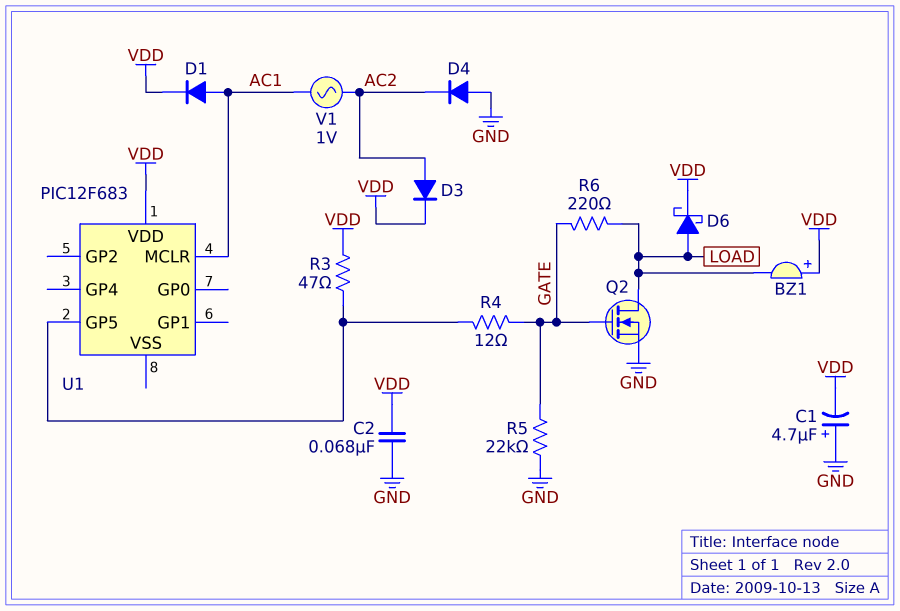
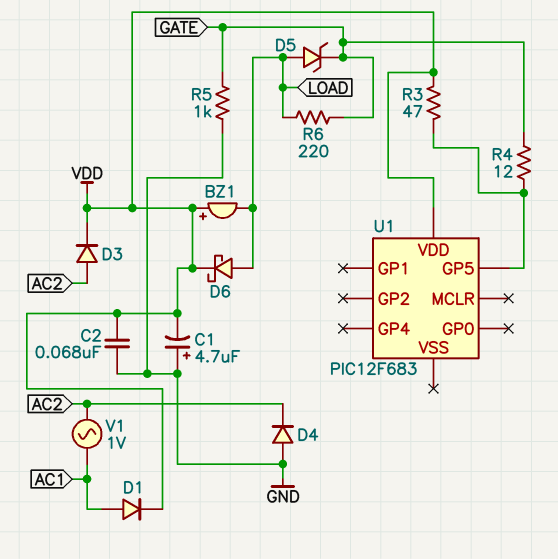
D5: none -> zener (A LOAD, K GATE)
Q2: NMOS (G GATE, D LOAD, S GND) -> none
R5: 22k (GATE, GND) -> 1k (GATE, GND)
U1 pin MCLR: AC1 -> none

